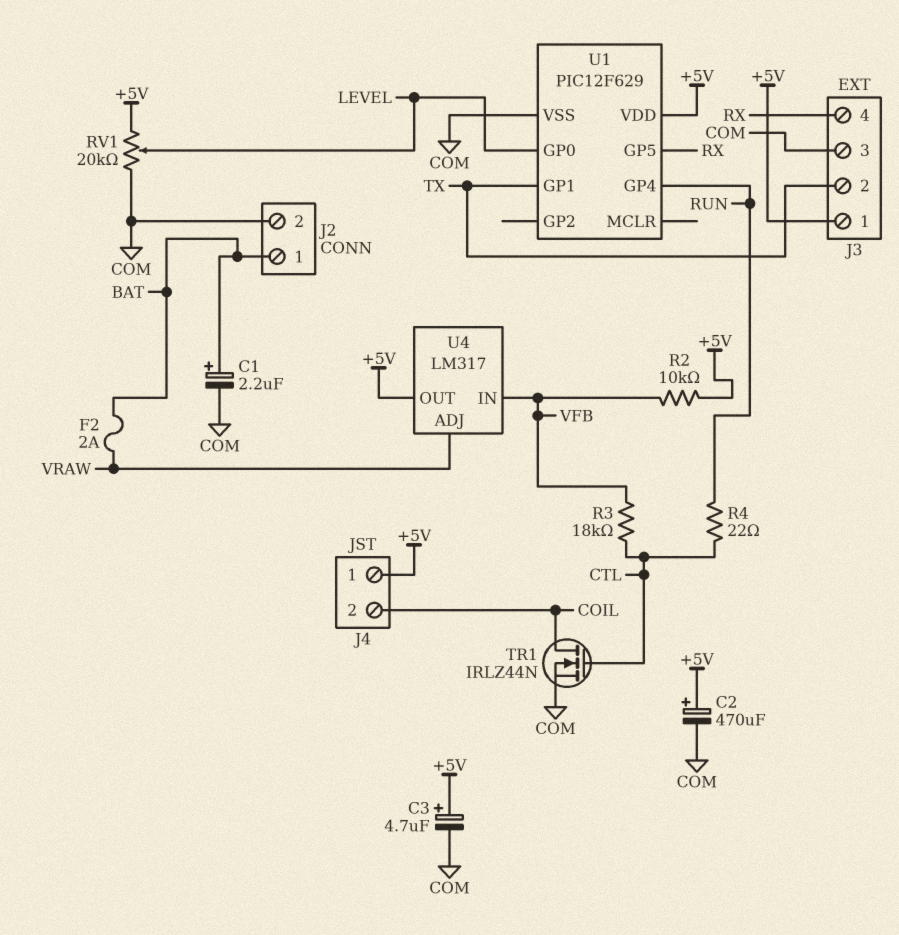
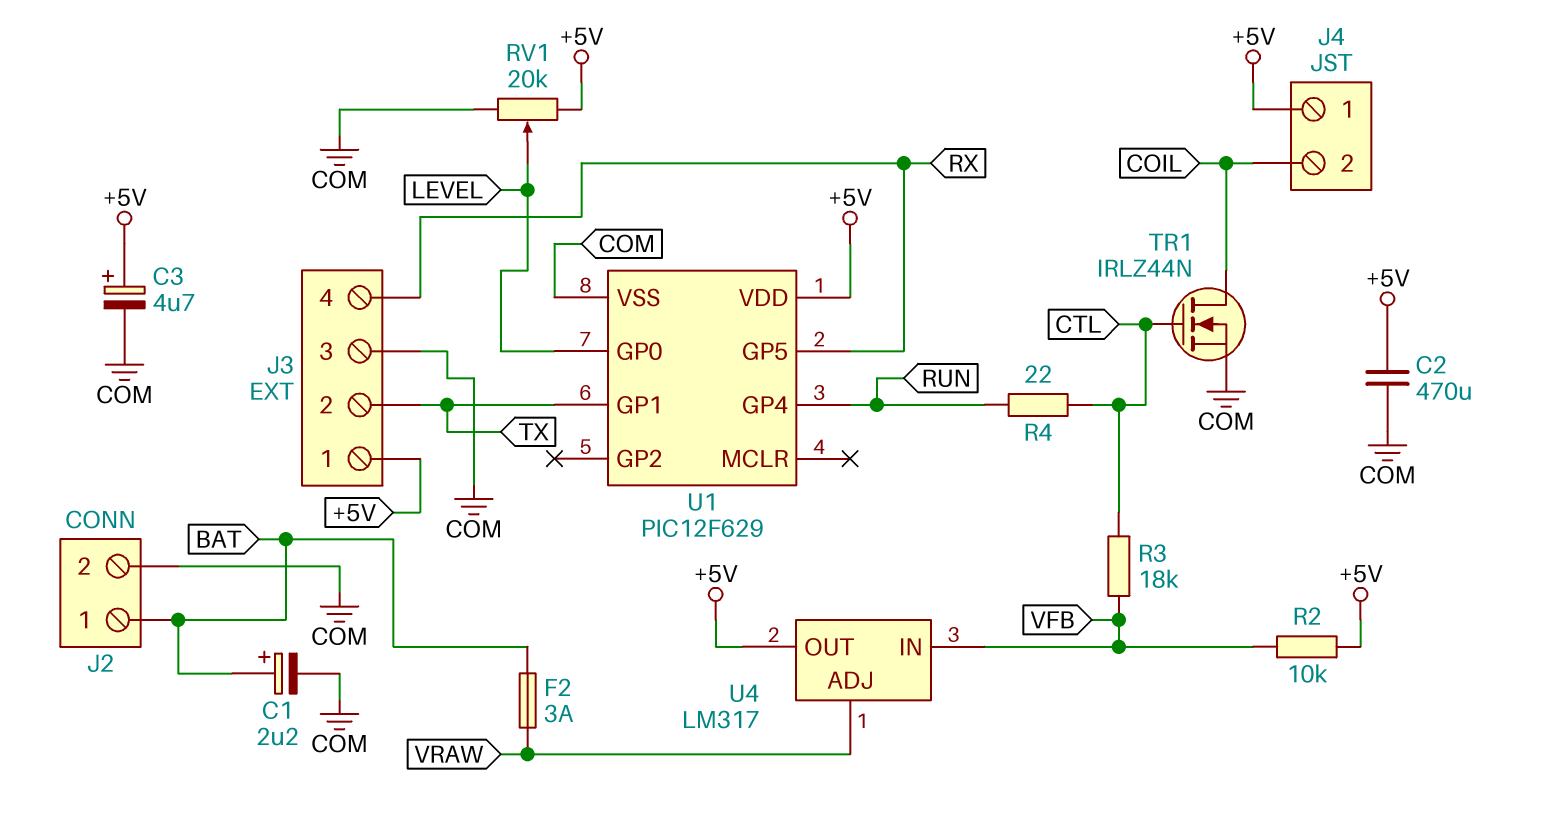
C2: 470uF (plus +5V, minus COM) -> 470uF (+5V, COM)
F2: 2A (BAT, VRAW) -> 3A (BAT, VRAW)

